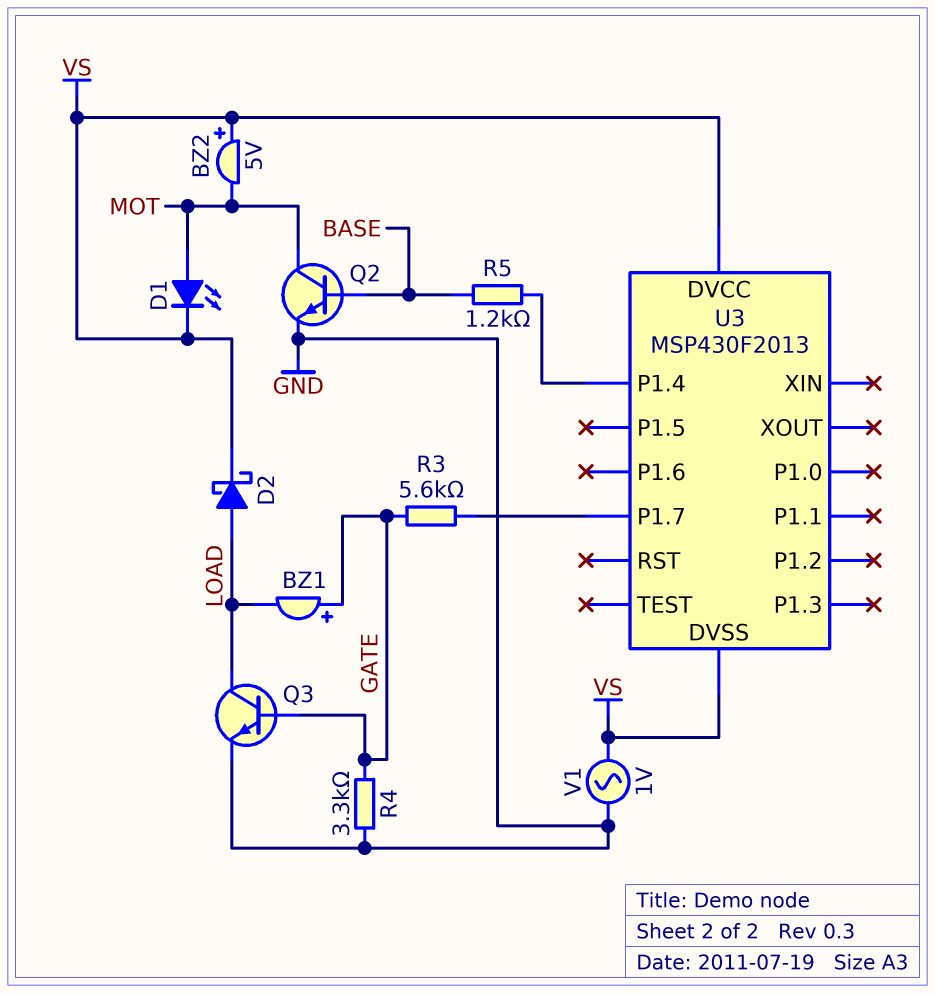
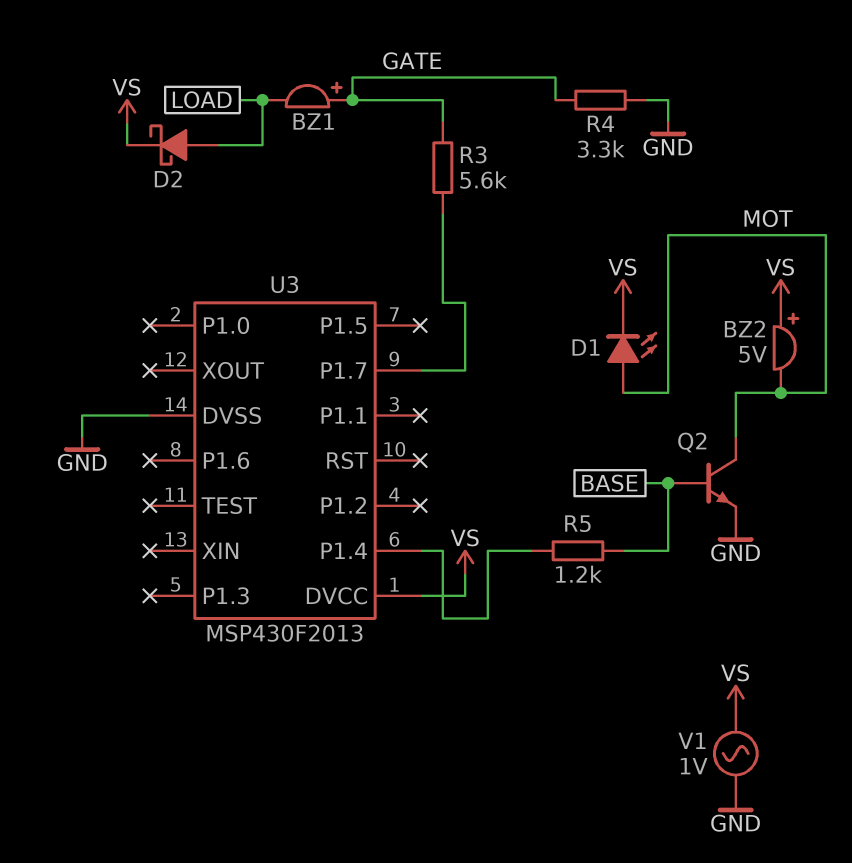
Q3: NPN (B GATE, C LOAD, E GND) -> none
U3 pin DVSS: VS -> GND

